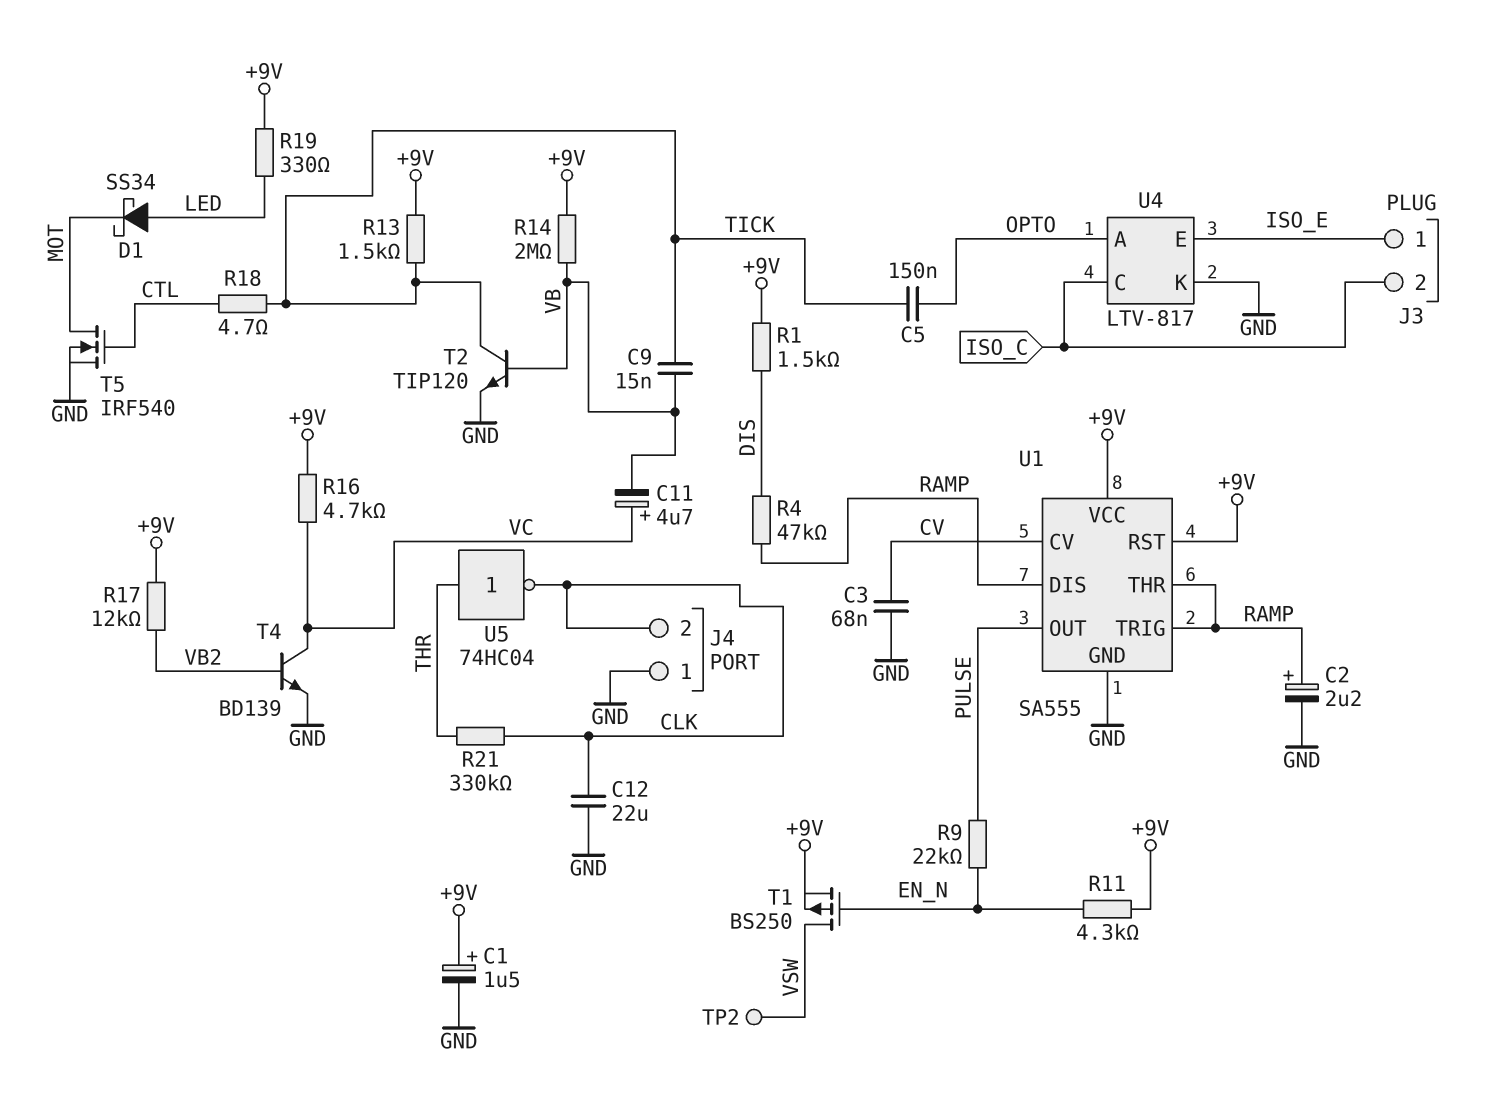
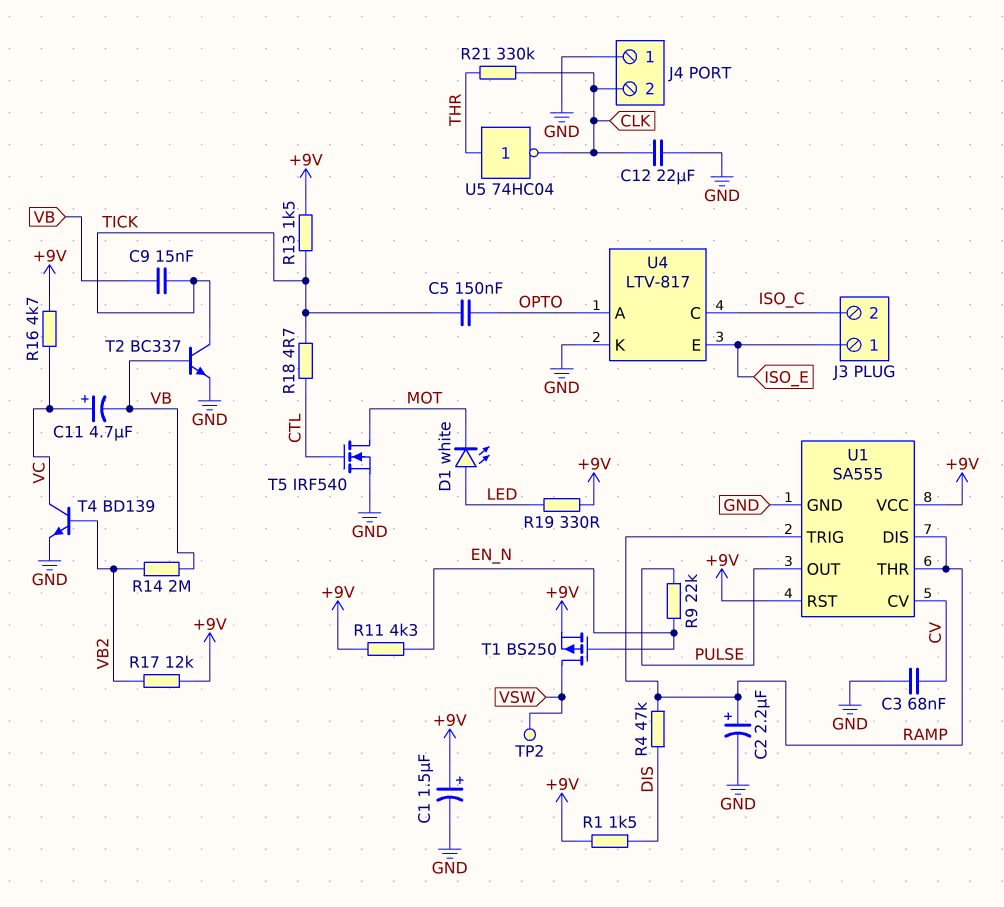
D1: schottky SS34 (A LED, K MOT) -> LED white (A LED, K MOT)
R14: 2M (+9V, VB) -> 2M (VB, VB2)
T2: NPN TIP120 (B VB, C TICK, E GND) -> NPN BC337 (B VB, C TICK, E GND)

